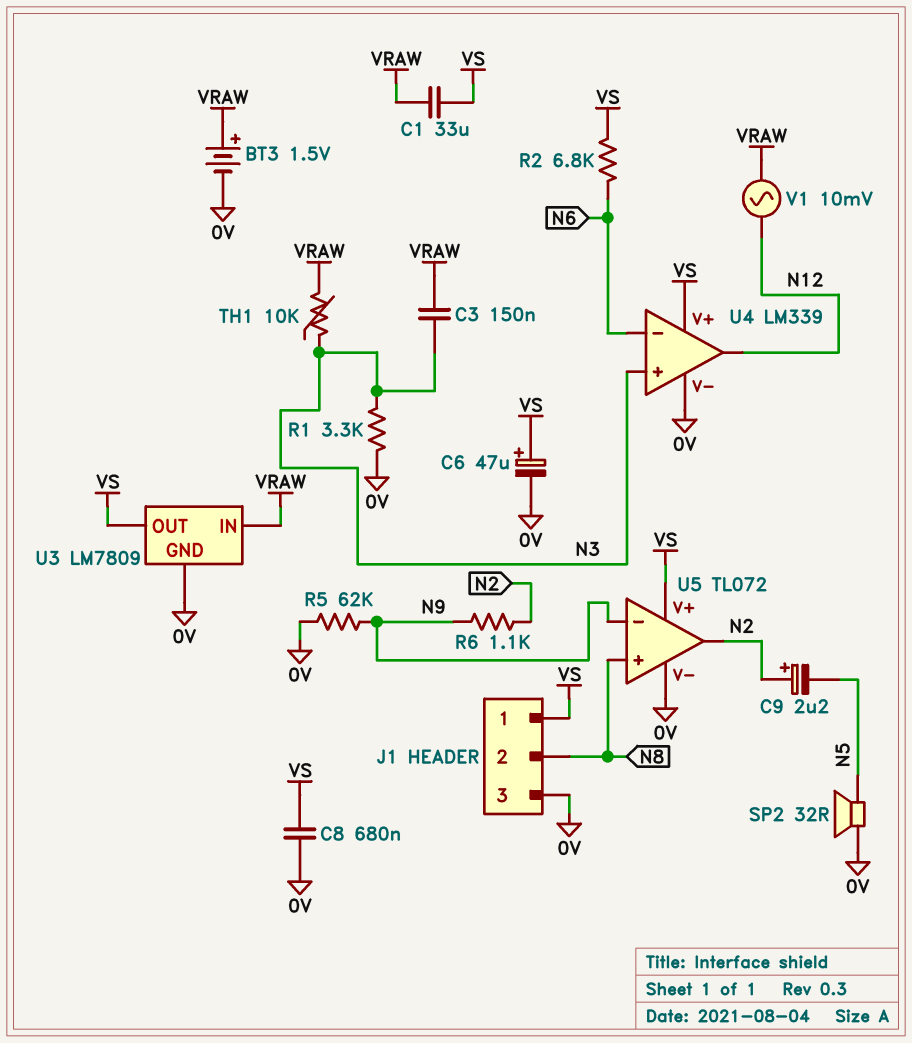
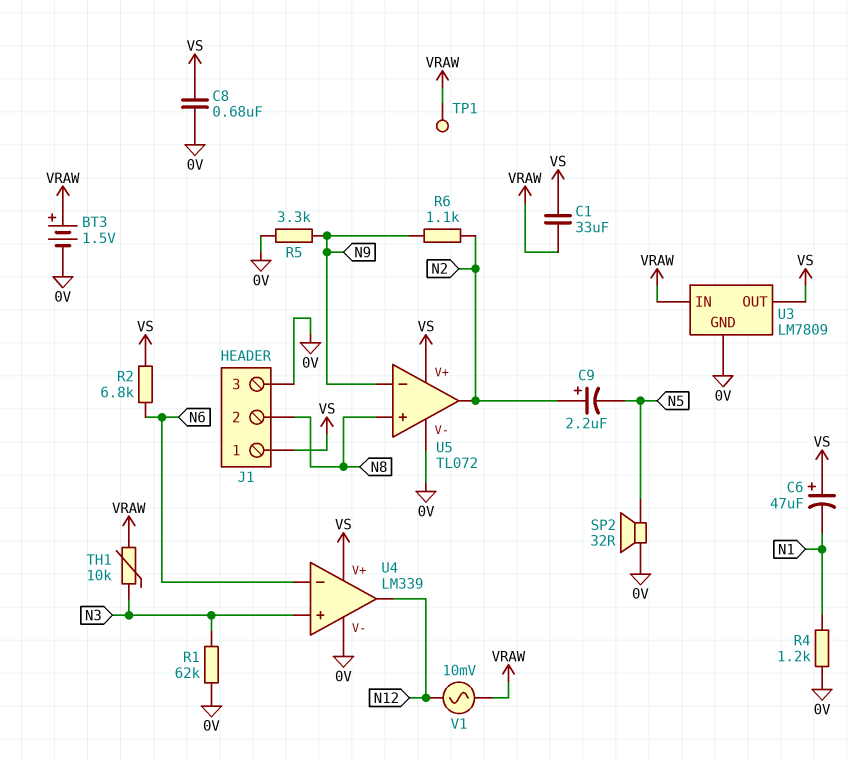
C3: 150nF (N3, VRAW) -> none
C6: 47uF (plus VS, minus 0V) -> 47uF (plus VS, minus N1)
R1: 3.3k (0V, N3) -> 62k (0V, N3)
R4: none -> 1.2k (0V, N1)
R5: 62k (0V, N9) -> 3.3k (0V, N9)
TP1: none -> test point (VRAW)

